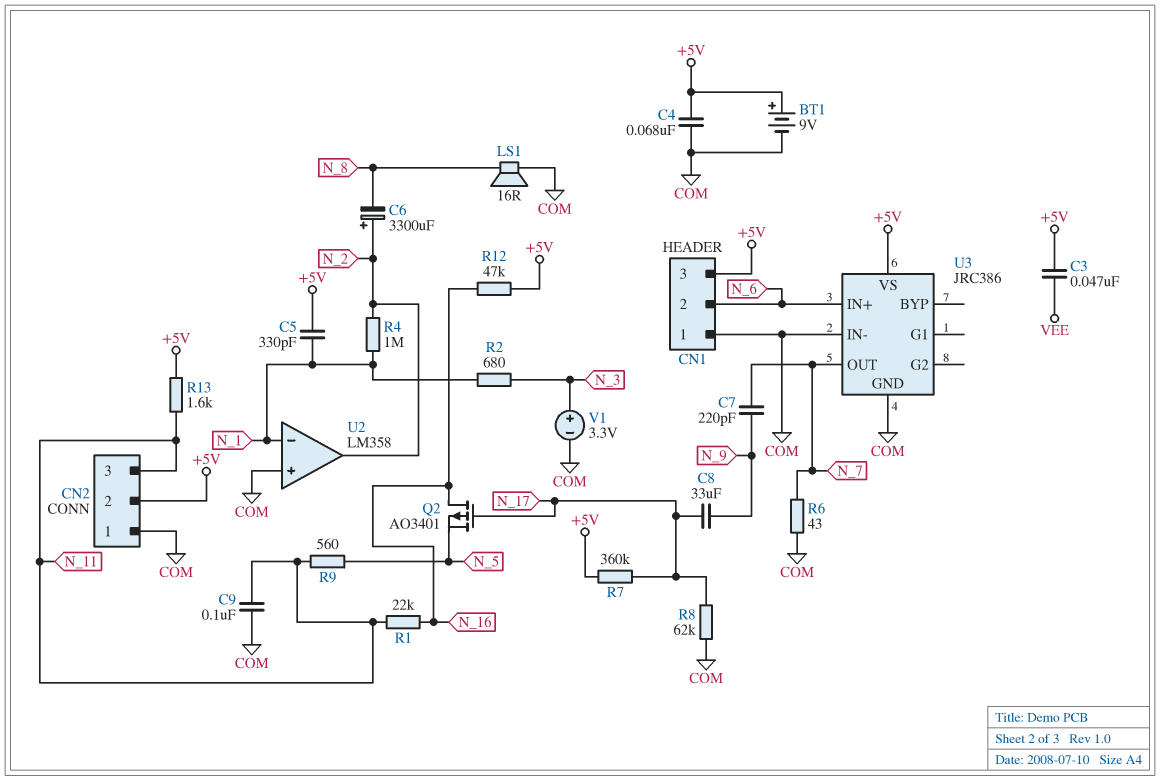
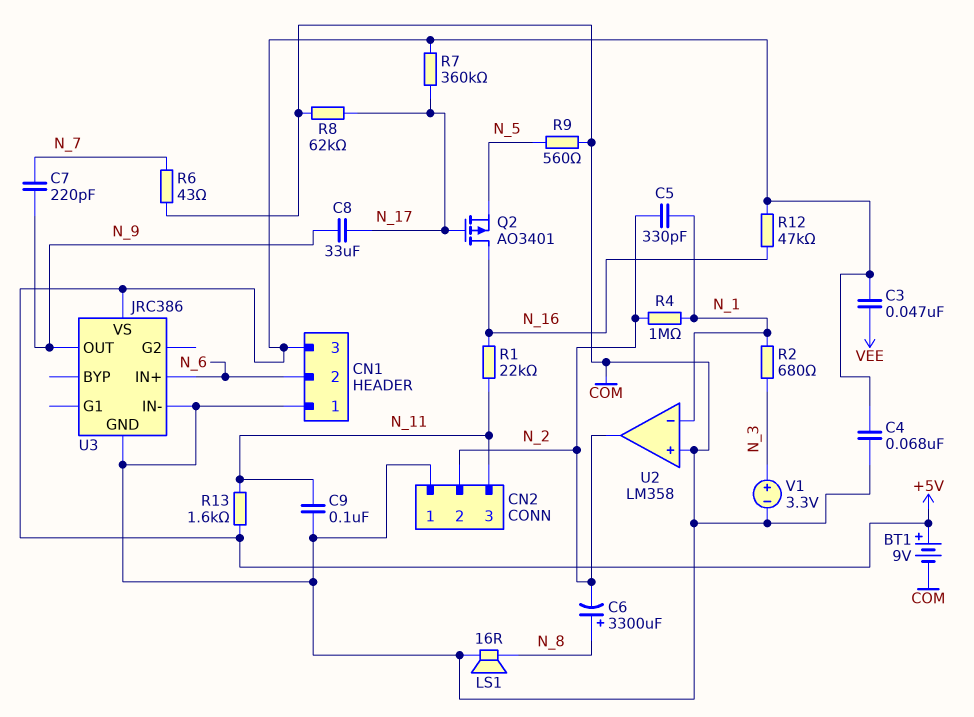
C5: 330pF (+5V, N_1) -> 330pF (N_1, N_2)
C6: 3300uF (plus N_2, minus N_8) -> 3300uF (plus N_8, minus N_2)
CN2 pin 2: +5V -> N_2
R9: 560 (N_5, N_11) -> 560 (COM, N_5)
U3 pin OUT: N_7 -> N_9

